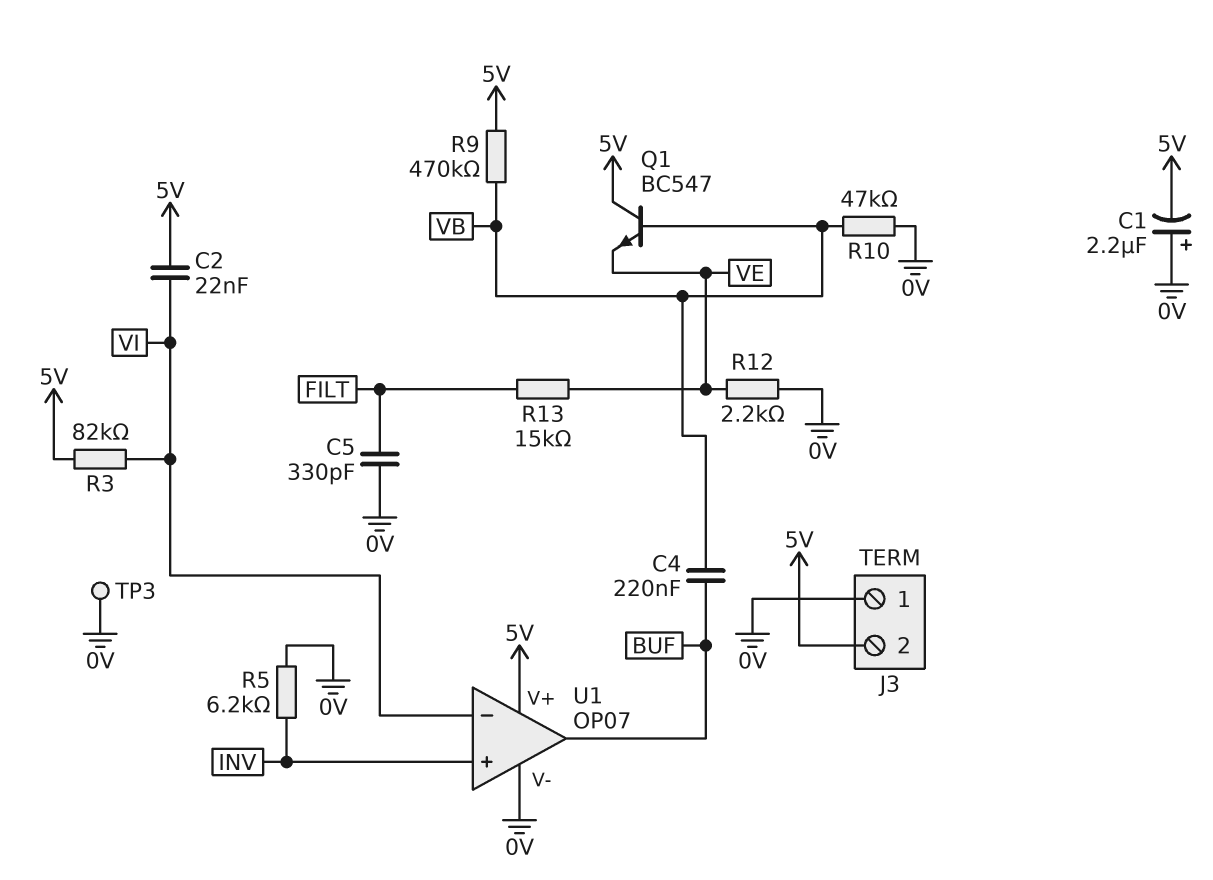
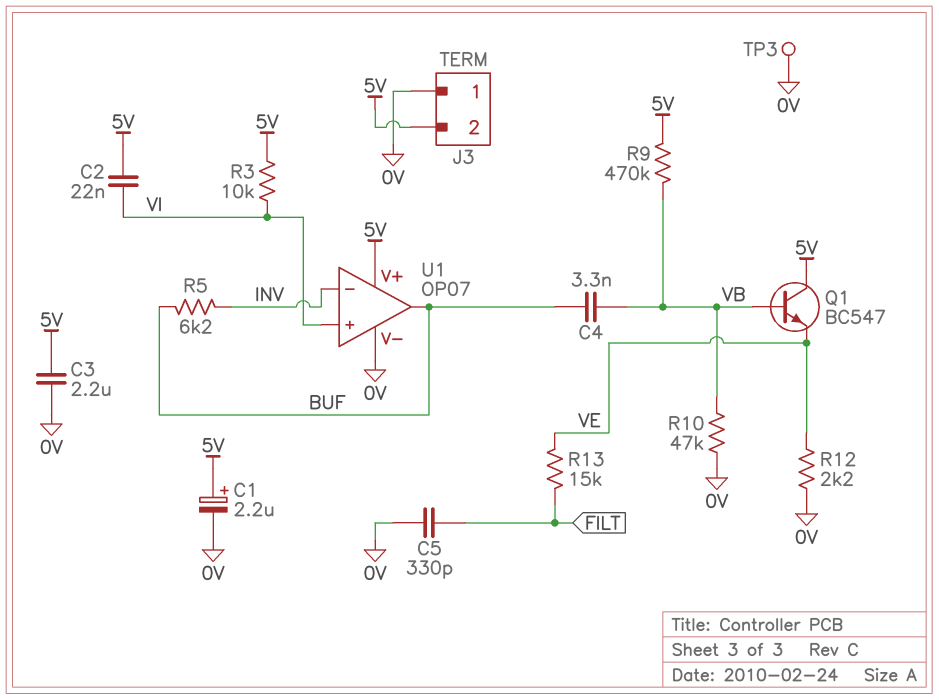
C1: 2.2uF (plus 0V, minus 5V) -> 2.2uF (plus 5V, minus 0V)
C3: none -> 2.2uF (0V, 5V)
C4: 220nF (BUF, VB) -> 3.3nF (BUF, VB)
R3: 82k (5V, VI) -> 10k (5V, VI)
R5: 6.2k (0V, INV) -> 6.2k (BUF, INV)
U1 pin in+: INV -> VI
U1 pin in-: VI -> INV

